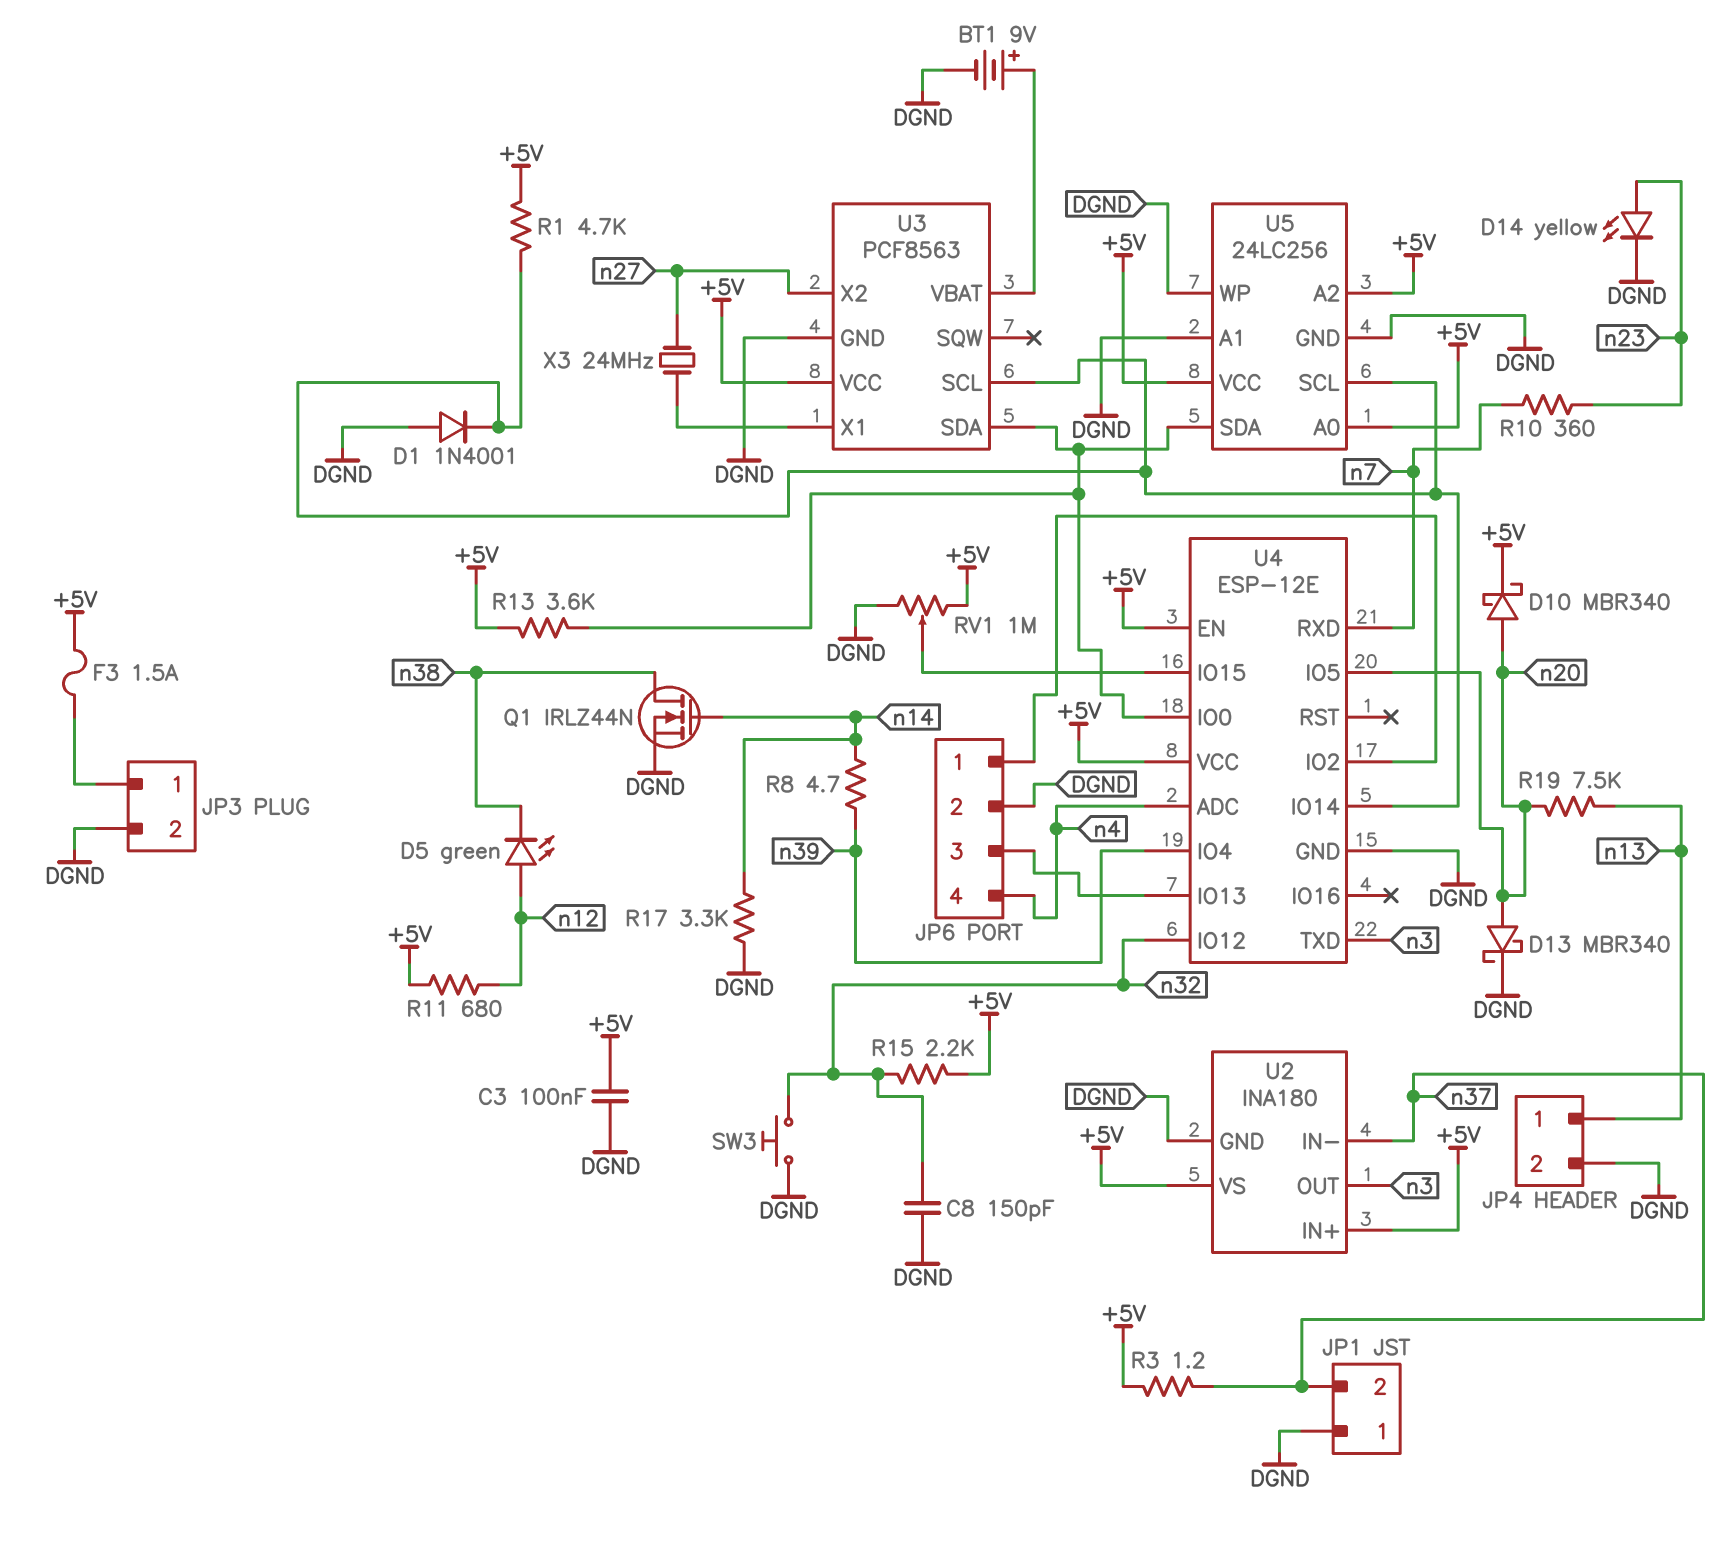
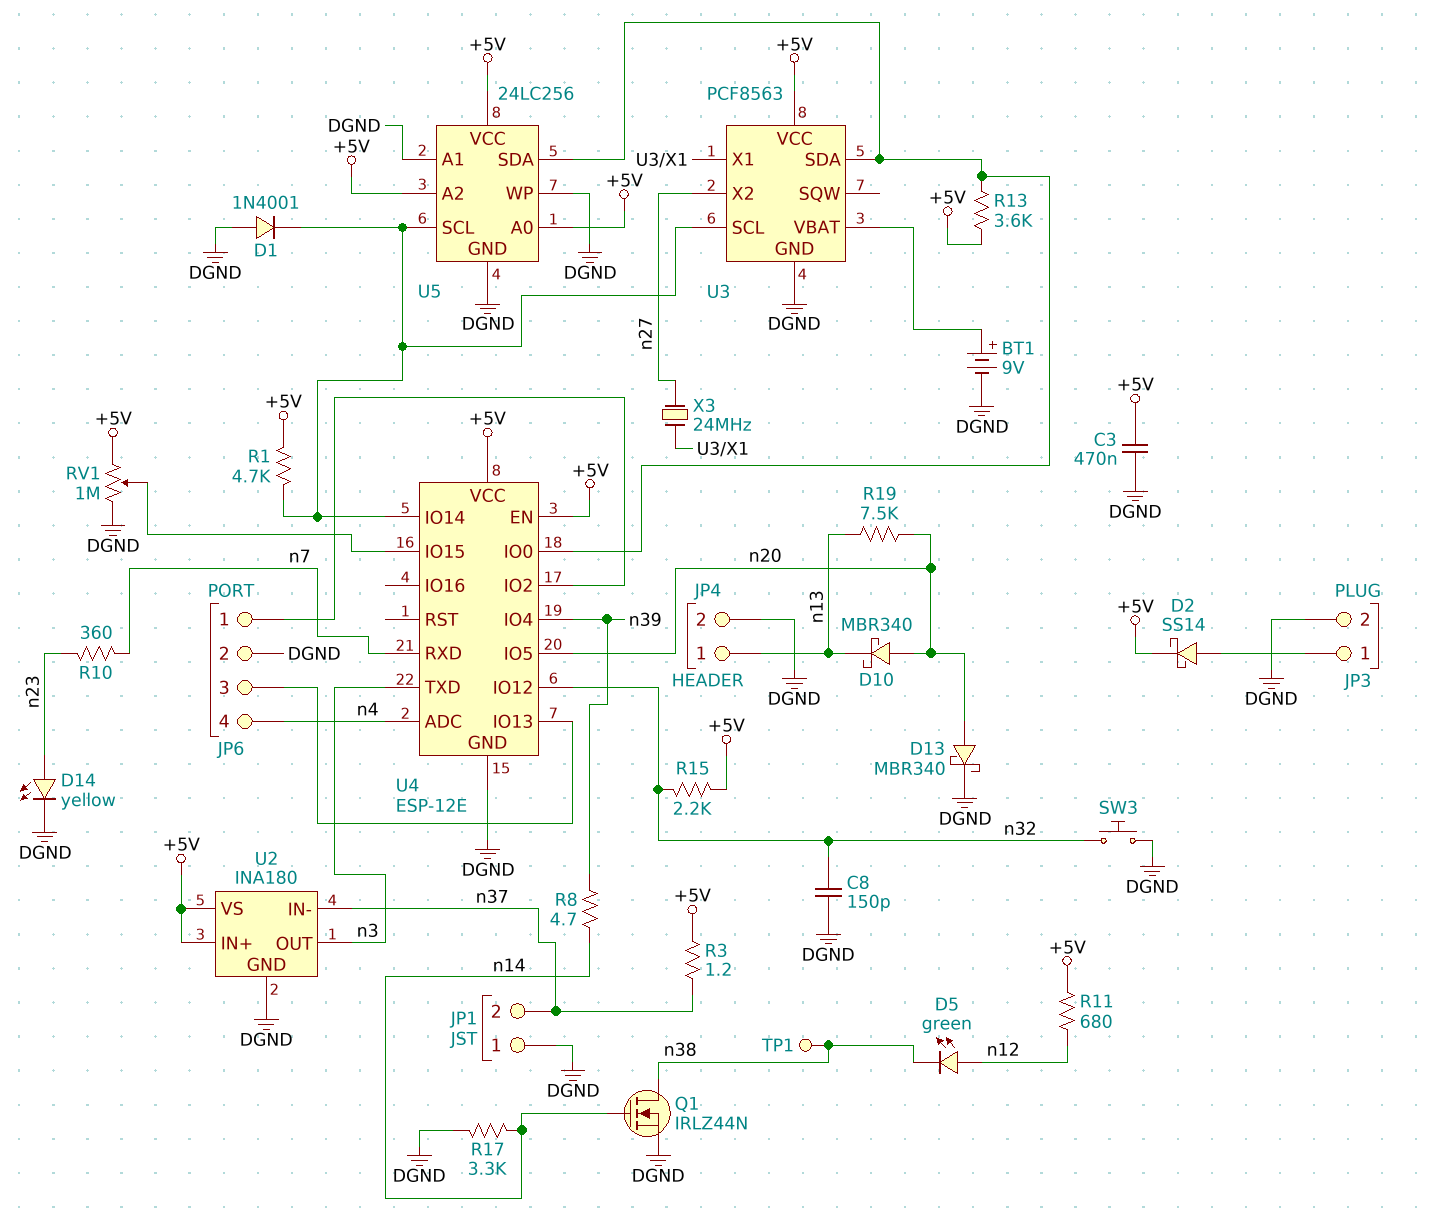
C3: 100nF (+5V, DGND) -> 470nF (+5V, DGND)
D2: none -> schottky SS14 (A JP3/1, K +5V)
D10: schottky MBR340 (A n20, K +5V) -> schottky MBR340 (A n20, K n13)
F3: 1.5A (+5V, JP3/1) -> none
TP1: none -> test point (n38)

